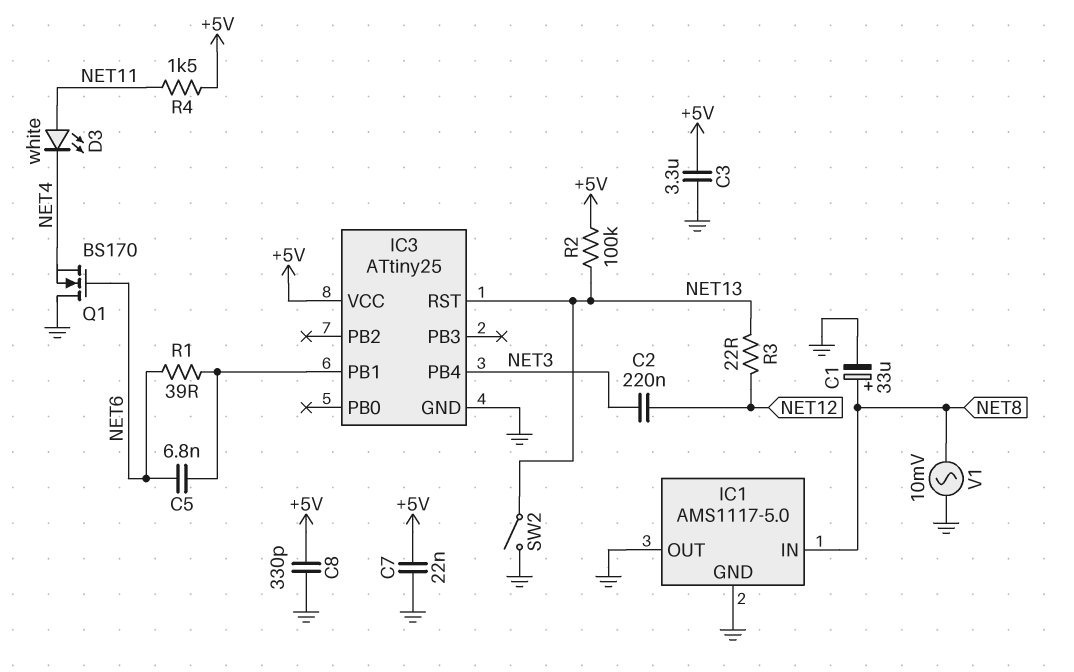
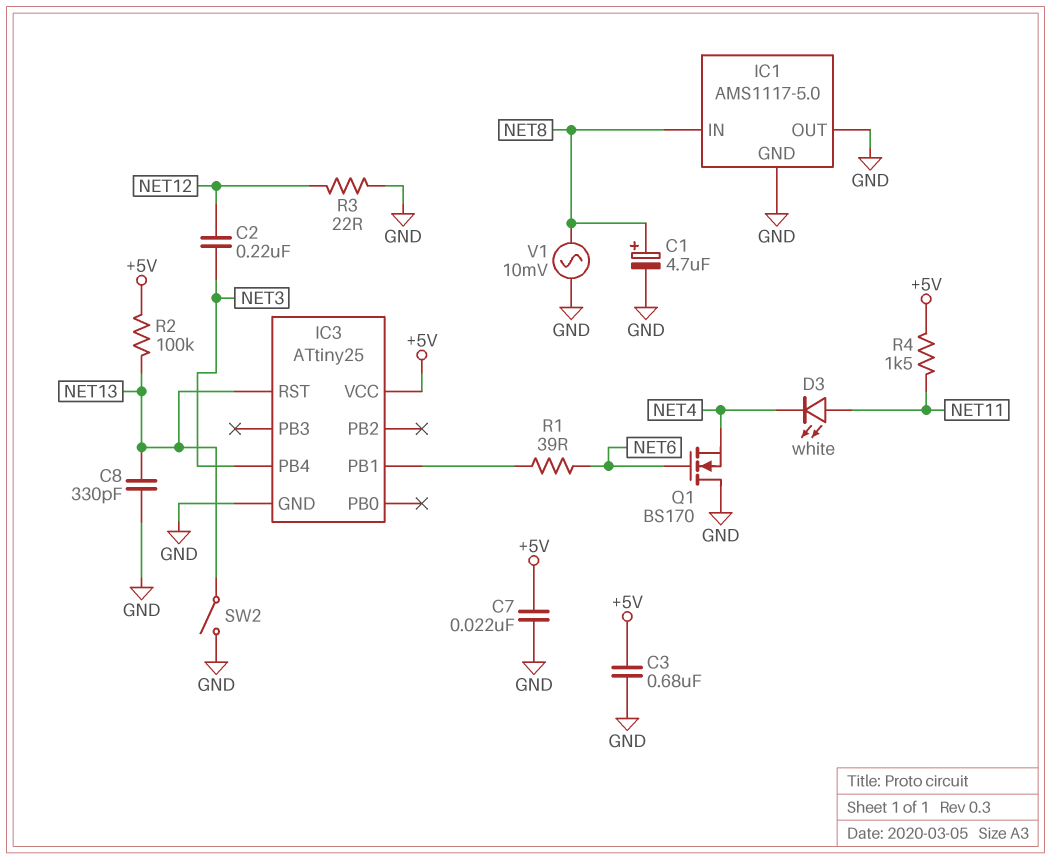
C1: 33uF (plus NET8, minus GND) -> 4.7uF (plus NET8, minus GND)
C3: 3.3uF (+5V, GND) -> 680nF (+5V, GND)
C5: 6.8nF (IC3/PB1, NET6) -> none
C8: 330pF (+5V, GND) -> 330pF (GND, NET13)
R3: 22 (NET12, NET13) -> 22 (GND, NET12)

